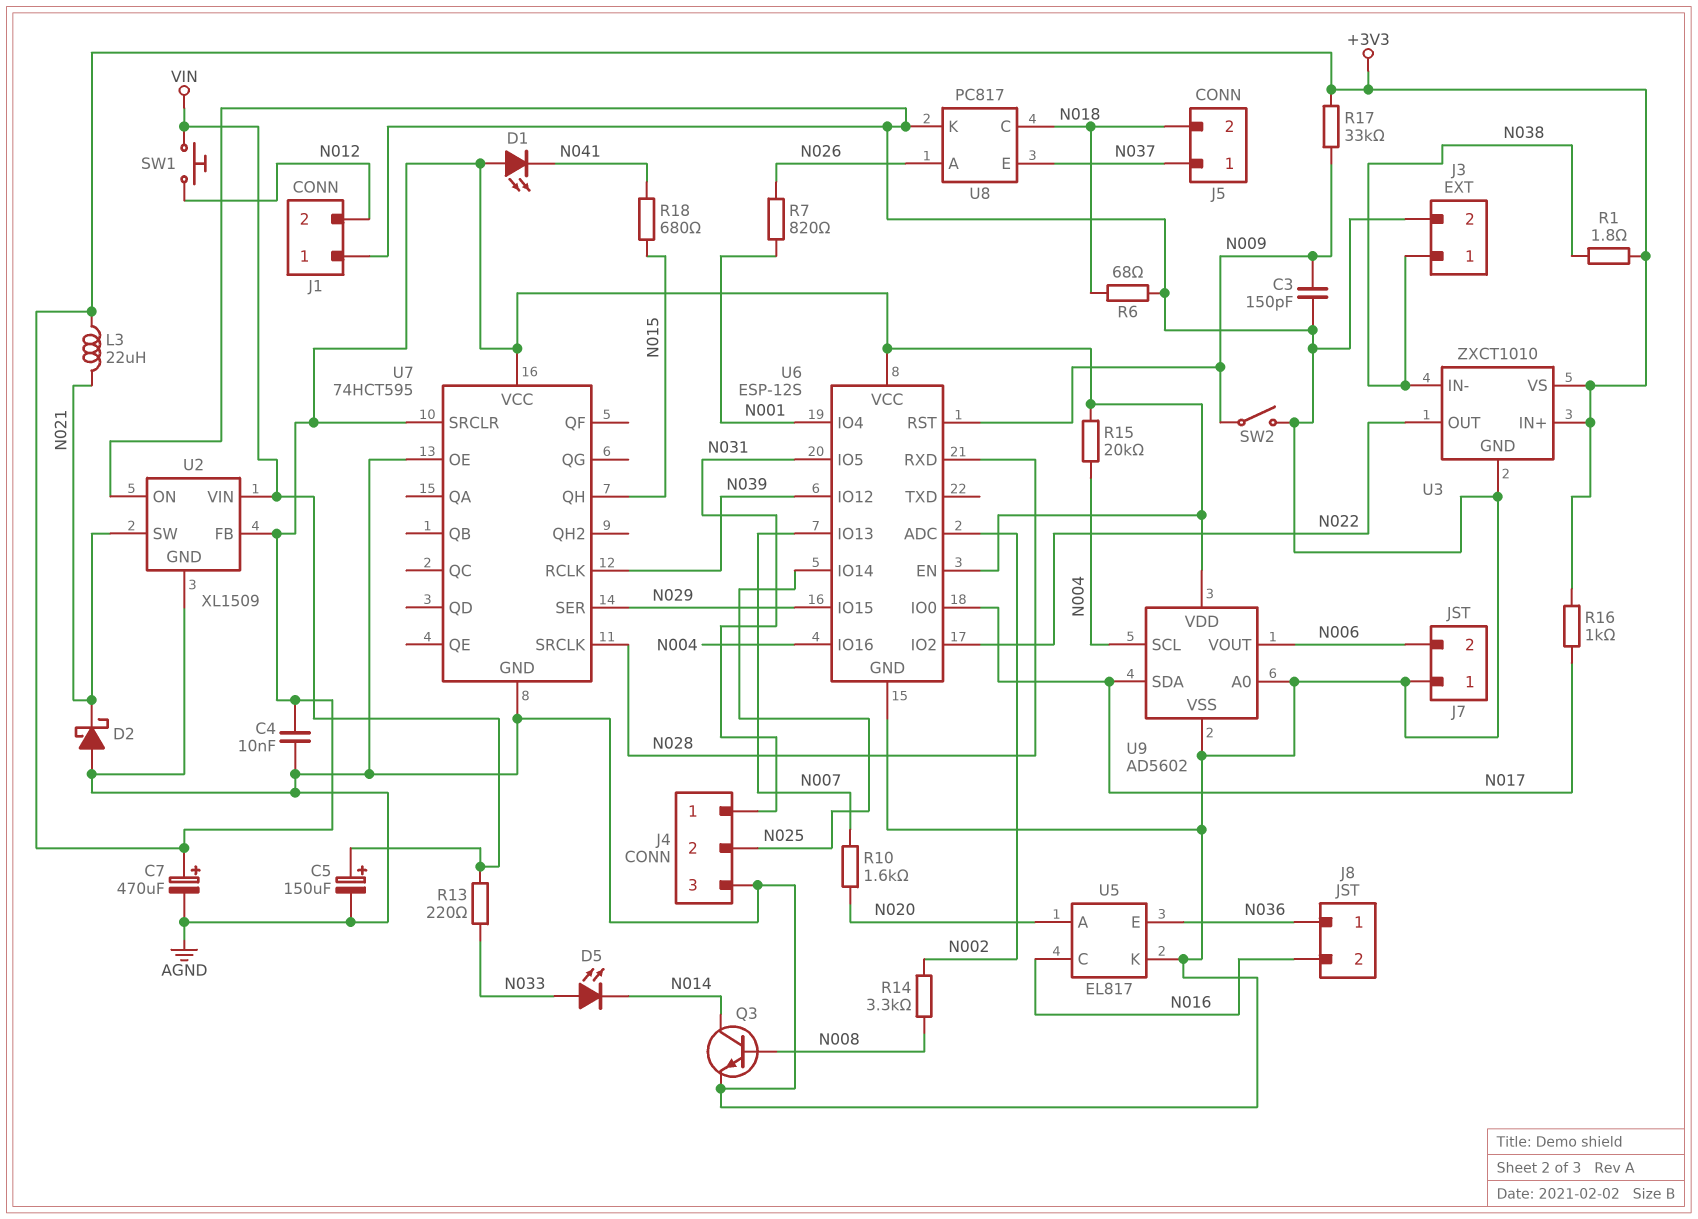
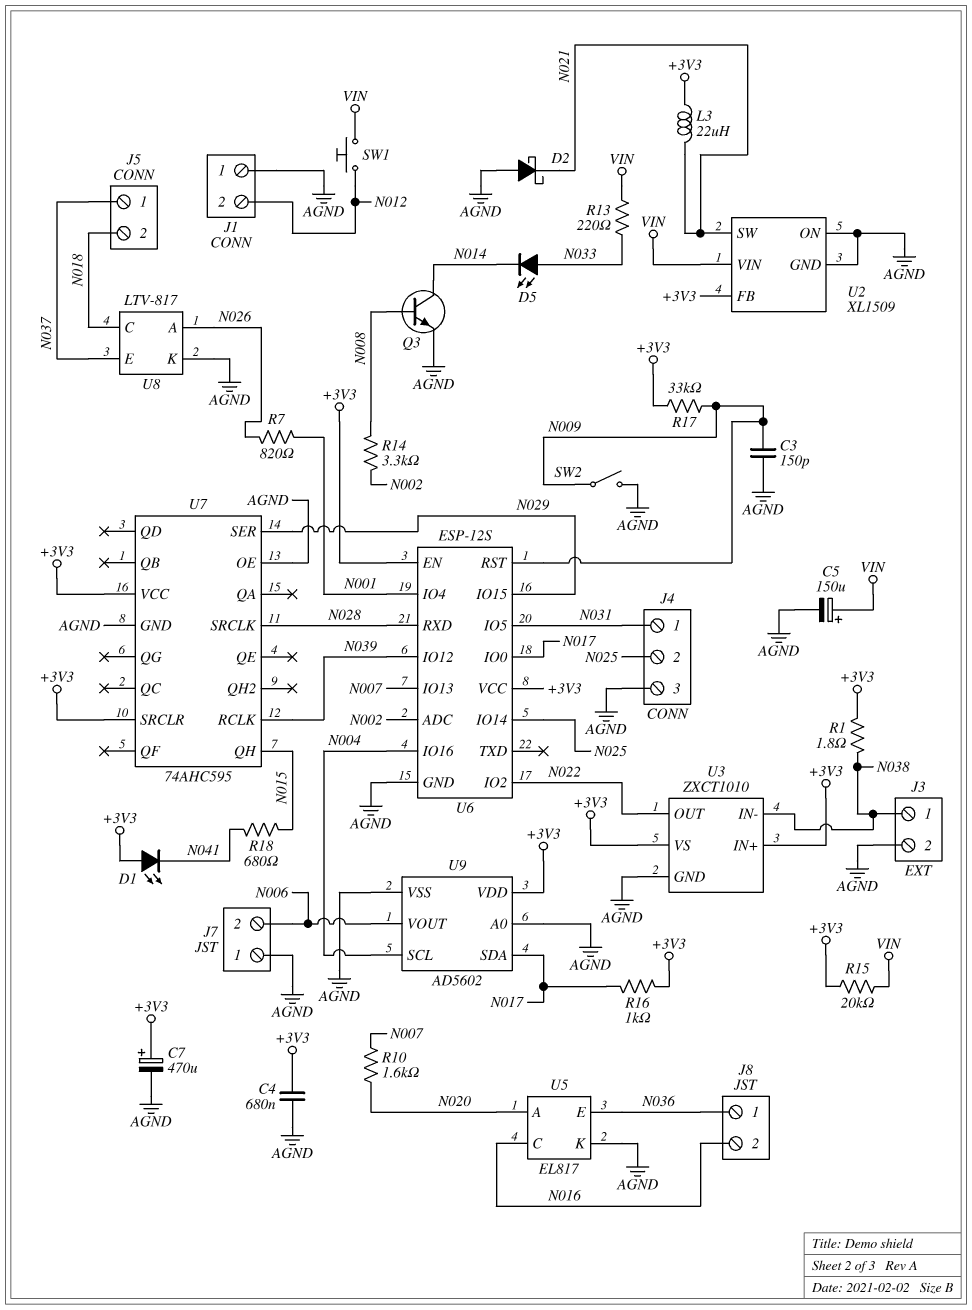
C4: 10nF (+3V3, AGND) -> 680nF (+3V3, AGND)
R6: 68 (AGND, N018) -> none
R15: 20k (+3V3, N004) -> 20k (+3V3, VIN)
U7: 74HCT595 -> 74AHC595
U8: PC817 -> LTV-817

